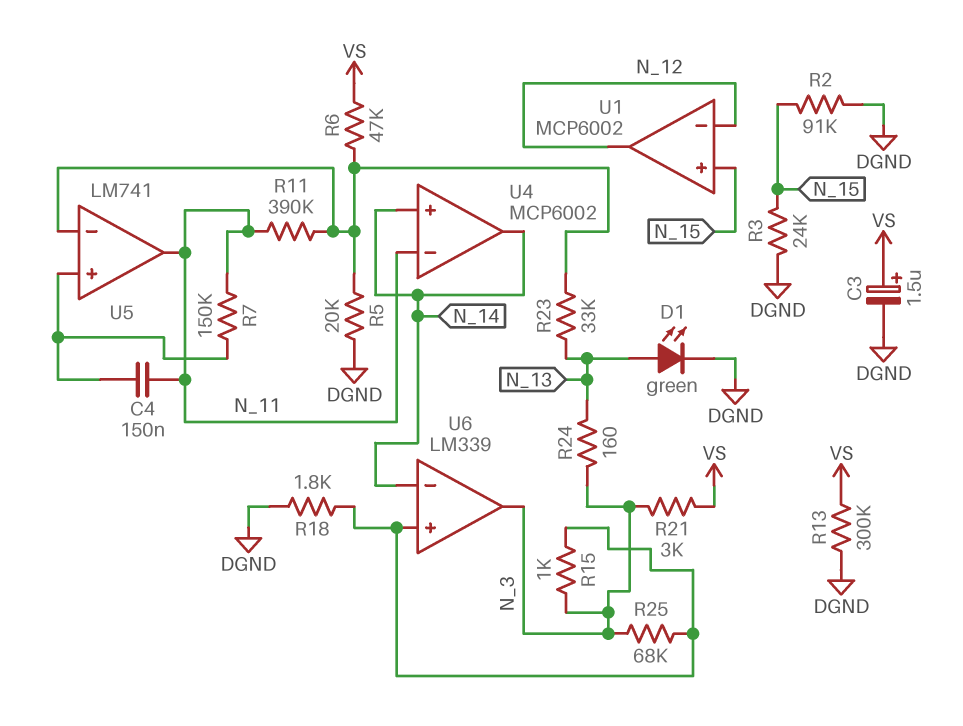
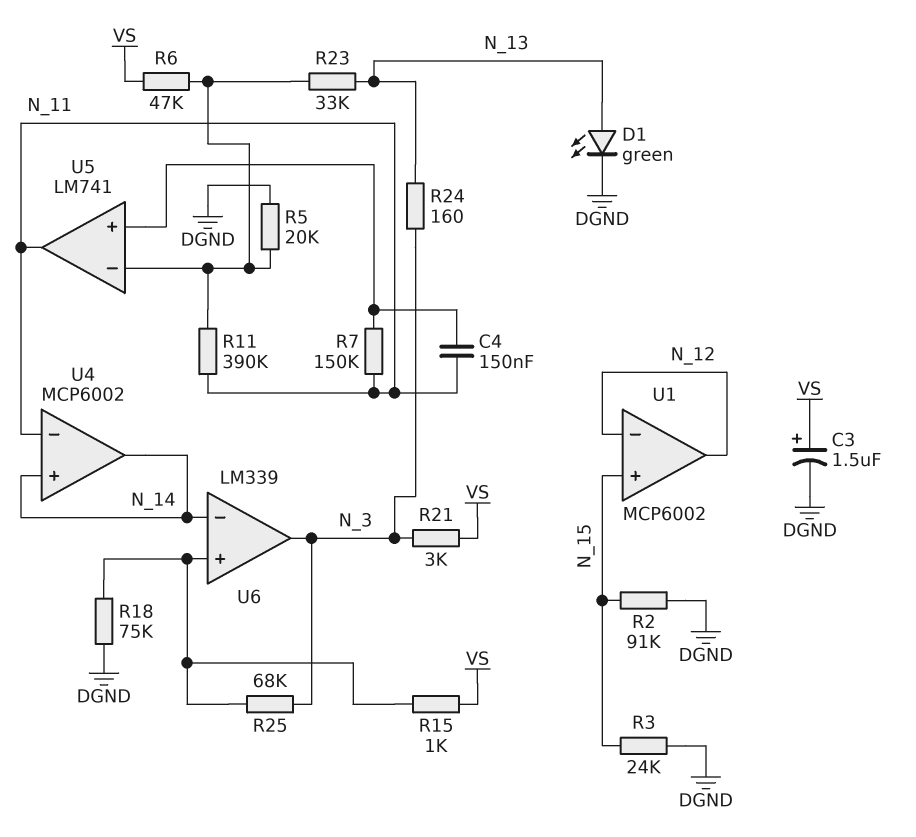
R13: 300k (DGND, VS) -> none
R15: 1k (N_3, U6/in+) -> 1k (U6/in+, VS)
R18: 1.8k (DGND, U6/in+) -> 75k (DGND, U6/in+)

